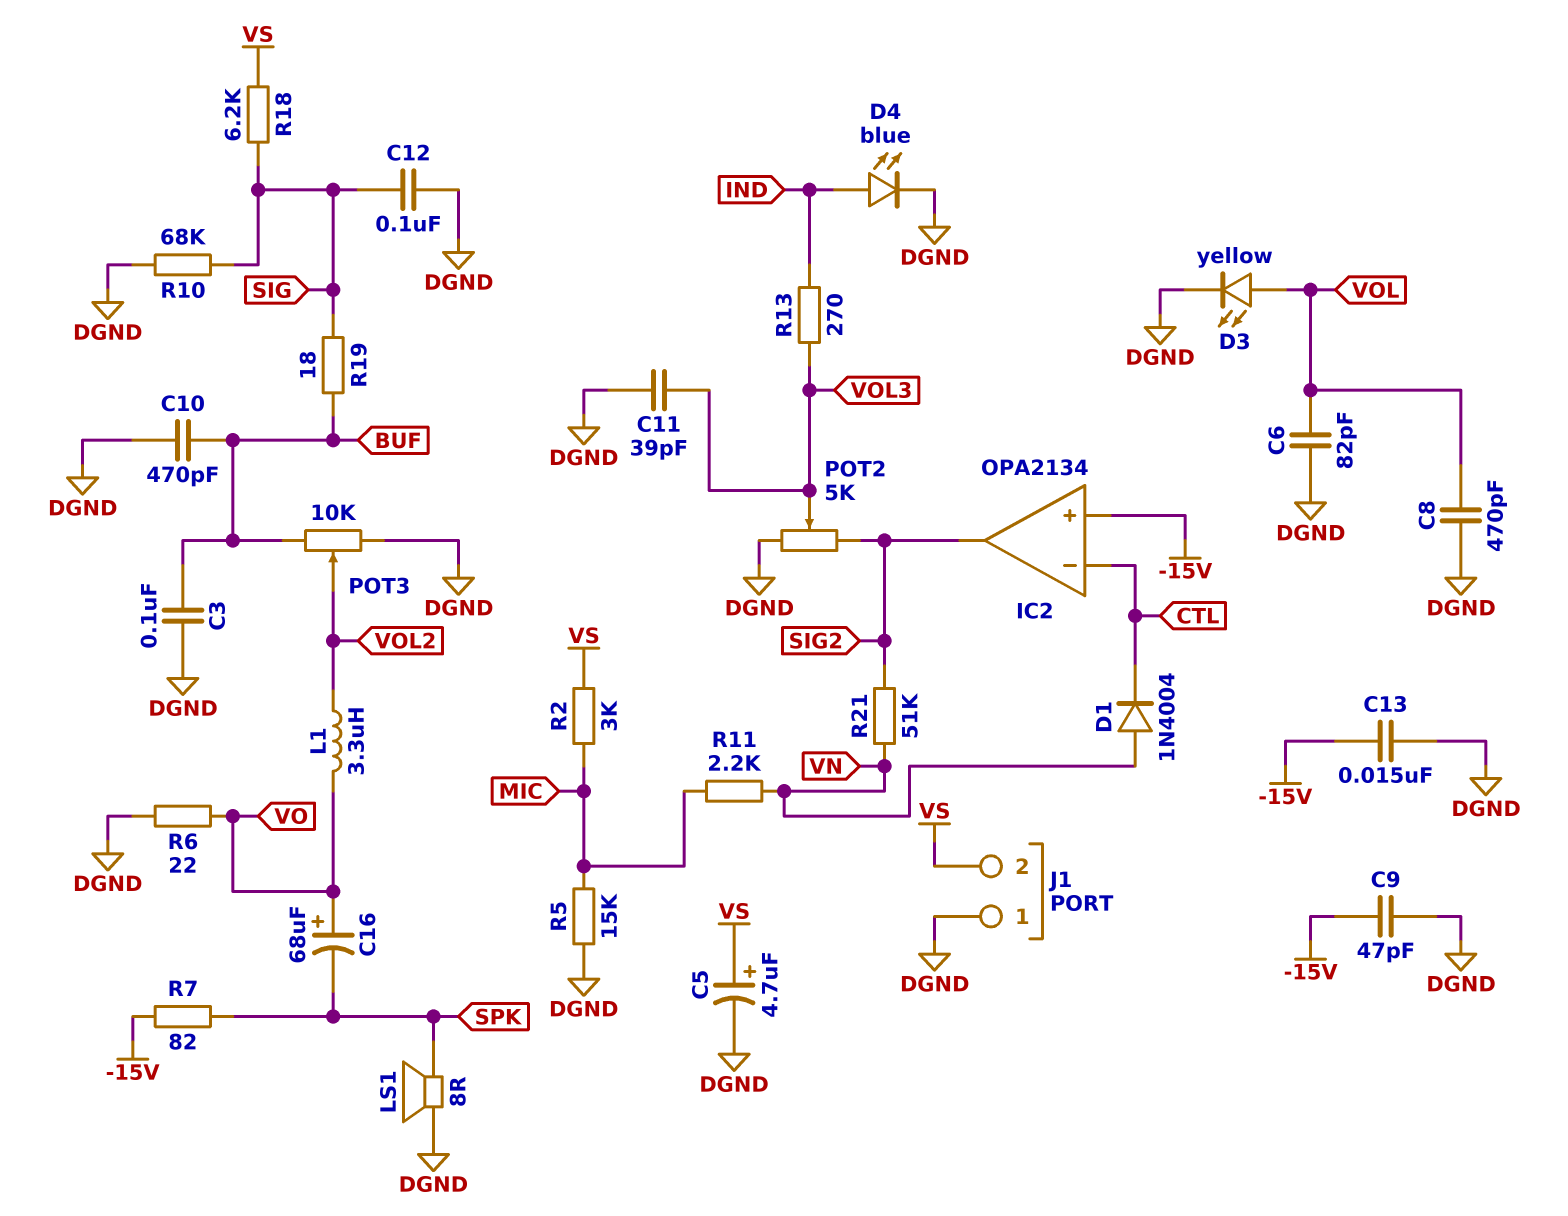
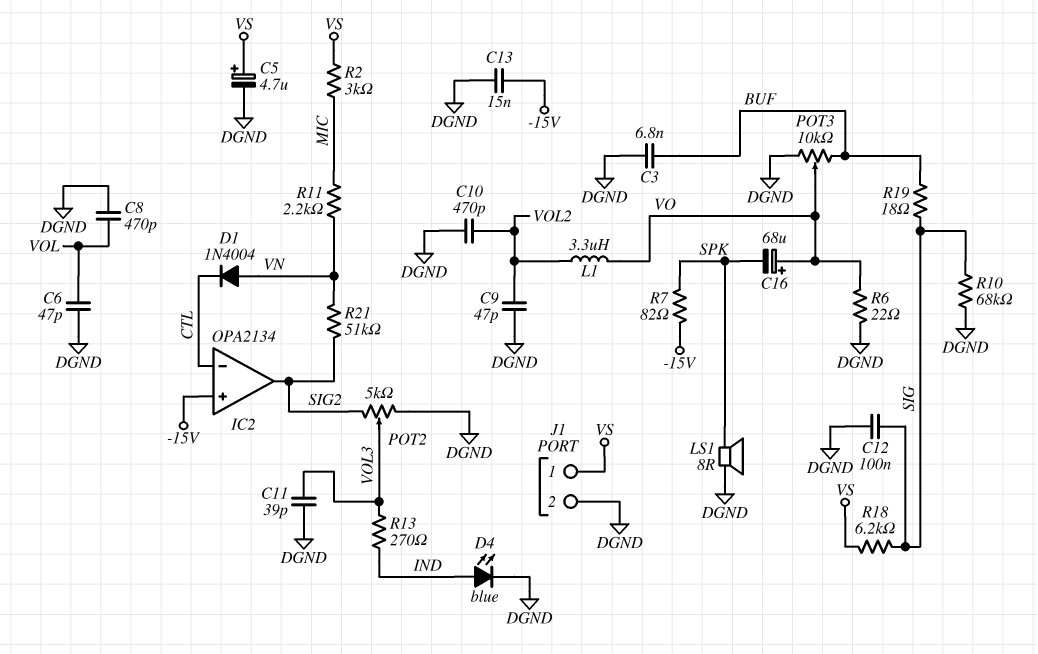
C3: 100nF (BUF, DGND) -> 6.8nF (BUF, DGND)
C6: 82pF (DGND, VOL) -> 47pF (DGND, VOL)
C9: 47pF (-15V, DGND) -> 47pF (DGND, VOL2)
C10: 470pF (BUF, DGND) -> 470pF (DGND, VOL2)
D3: LED yellow (A VOL, K DGND) -> none
J1 pin 1: DGND -> VS
J1 pin 2: VS -> DGND
POT3: 10k (BUF, DGND, wiper VOL2) -> 10k (BUF, DGND, wiper VO)
R5: 15k (DGND, MIC) -> none

